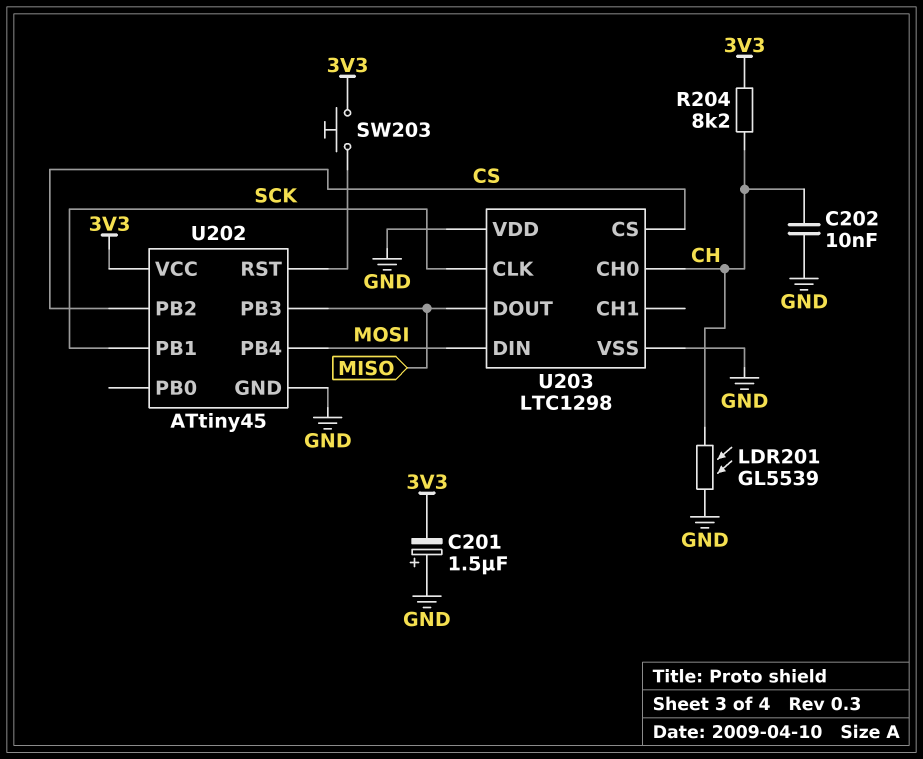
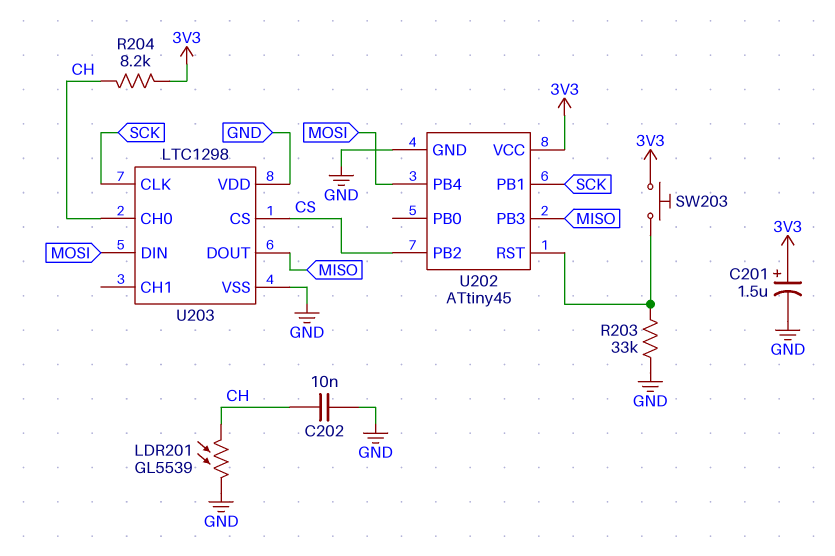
C201: 1.5uF (plus GND, minus 3V3) -> 1.5uF (plus 3V3, minus GND)
R203: none -> 33k (GND, U202/RST)

